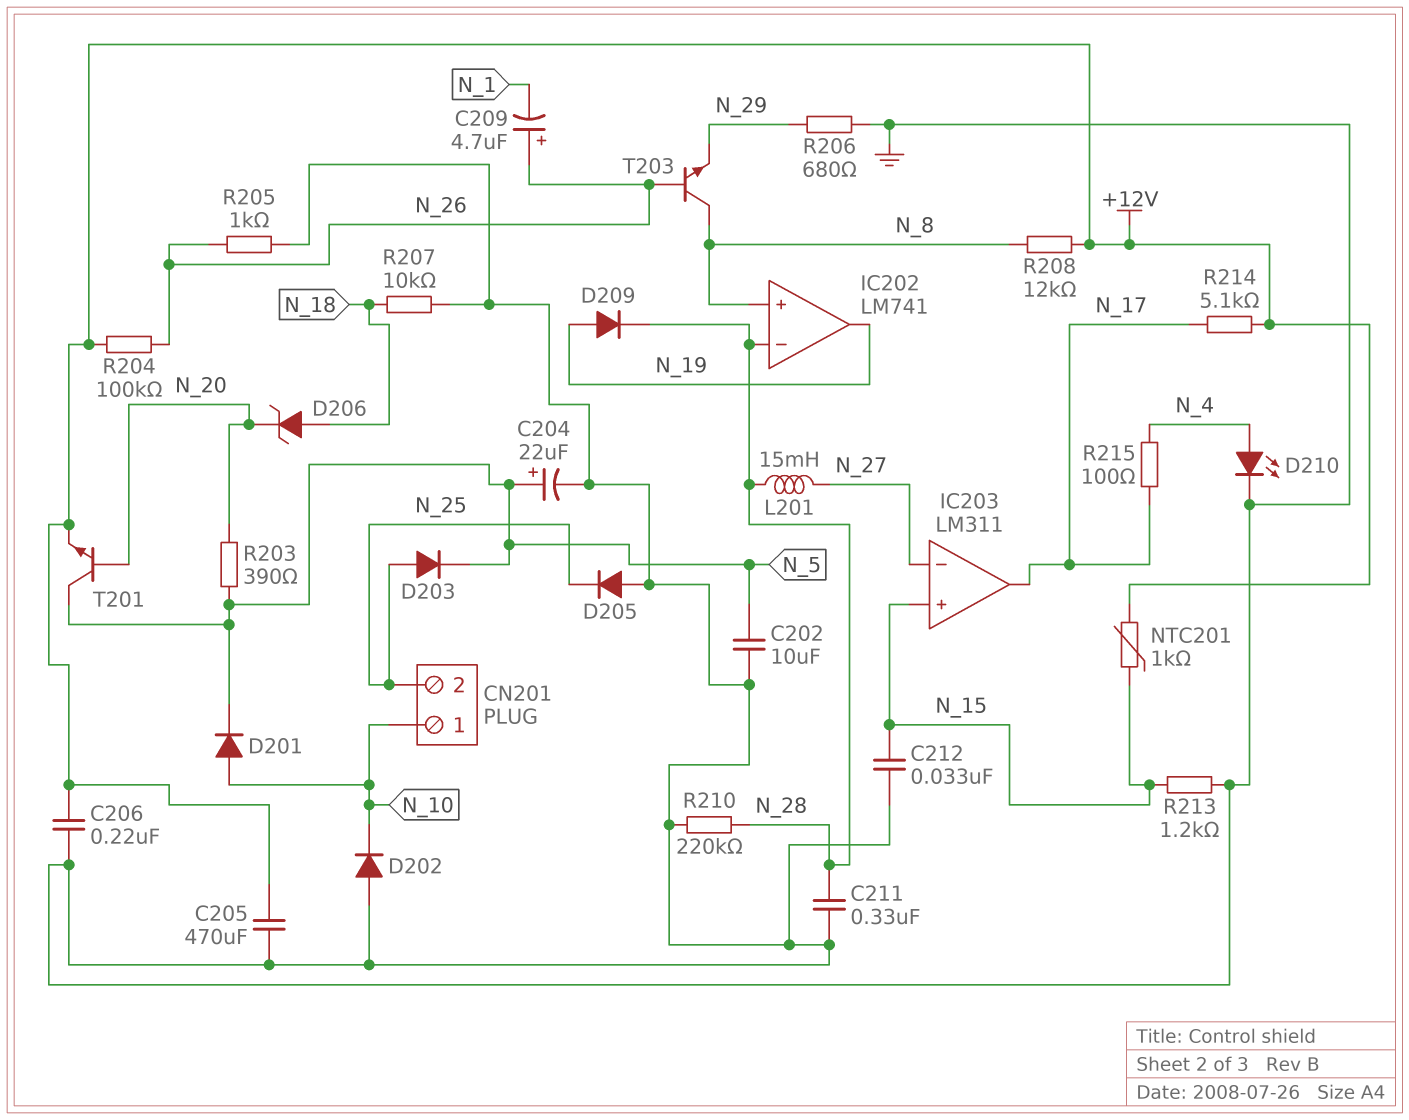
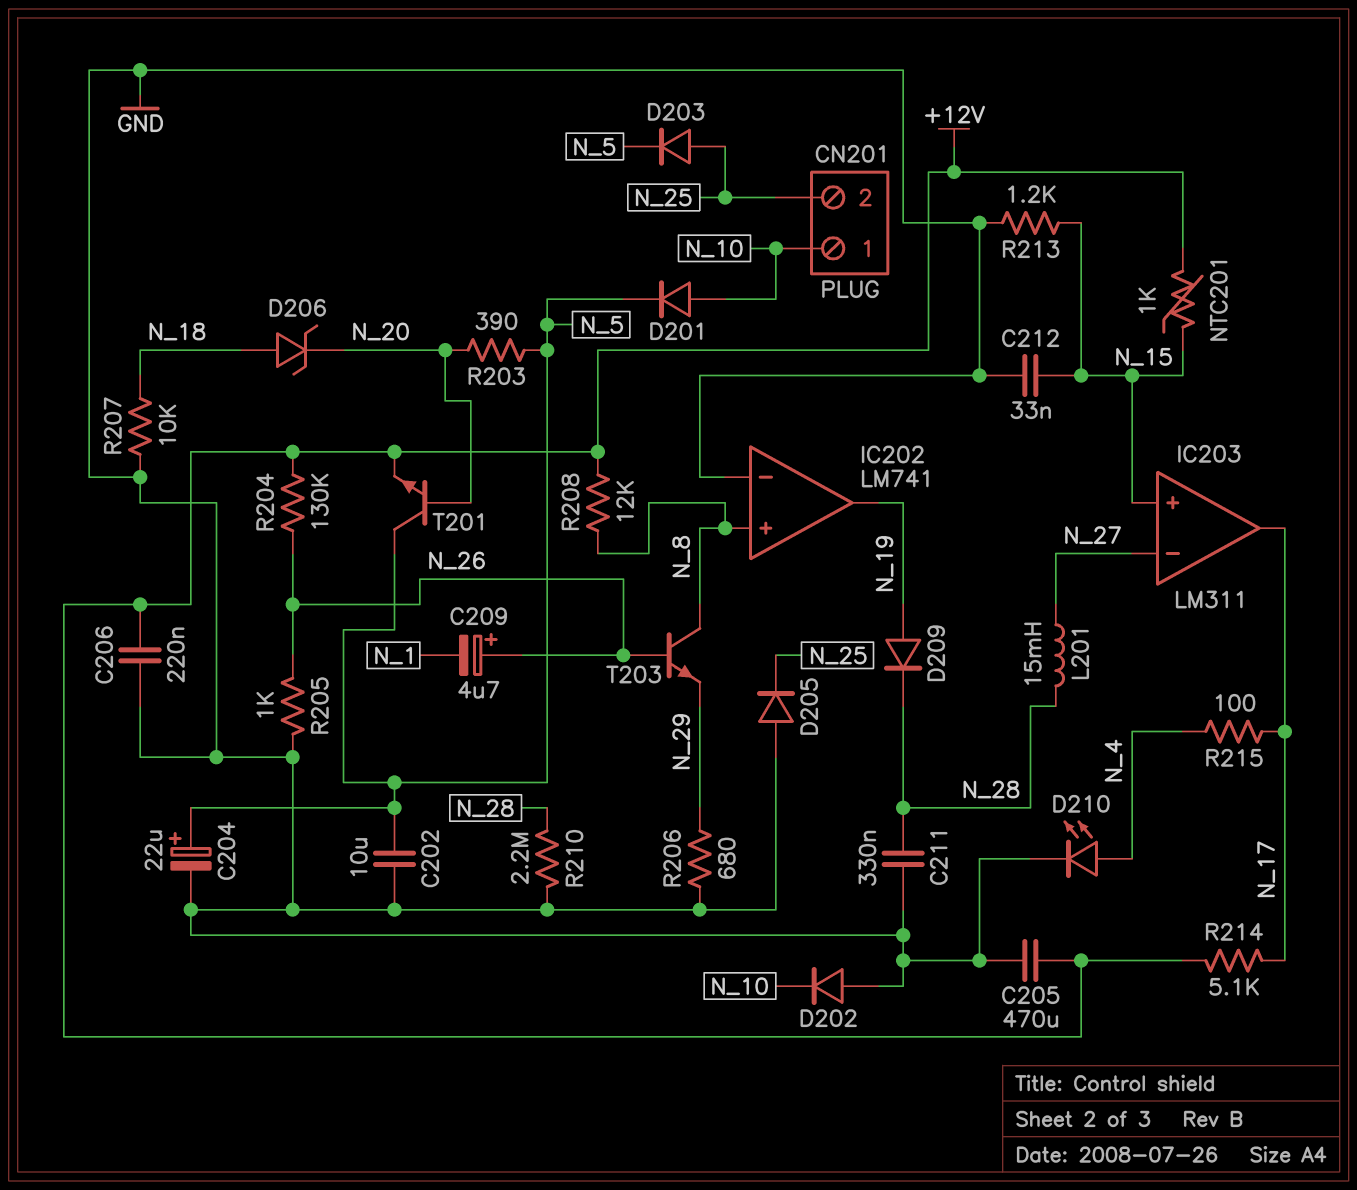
IC202 pin in-: N_28 -> GND
R204: 100k (+12V, N_26) -> 130k (+12V, N_26)
R210: 220k (GND, N_28) -> 2.2M (GND, N_28)

